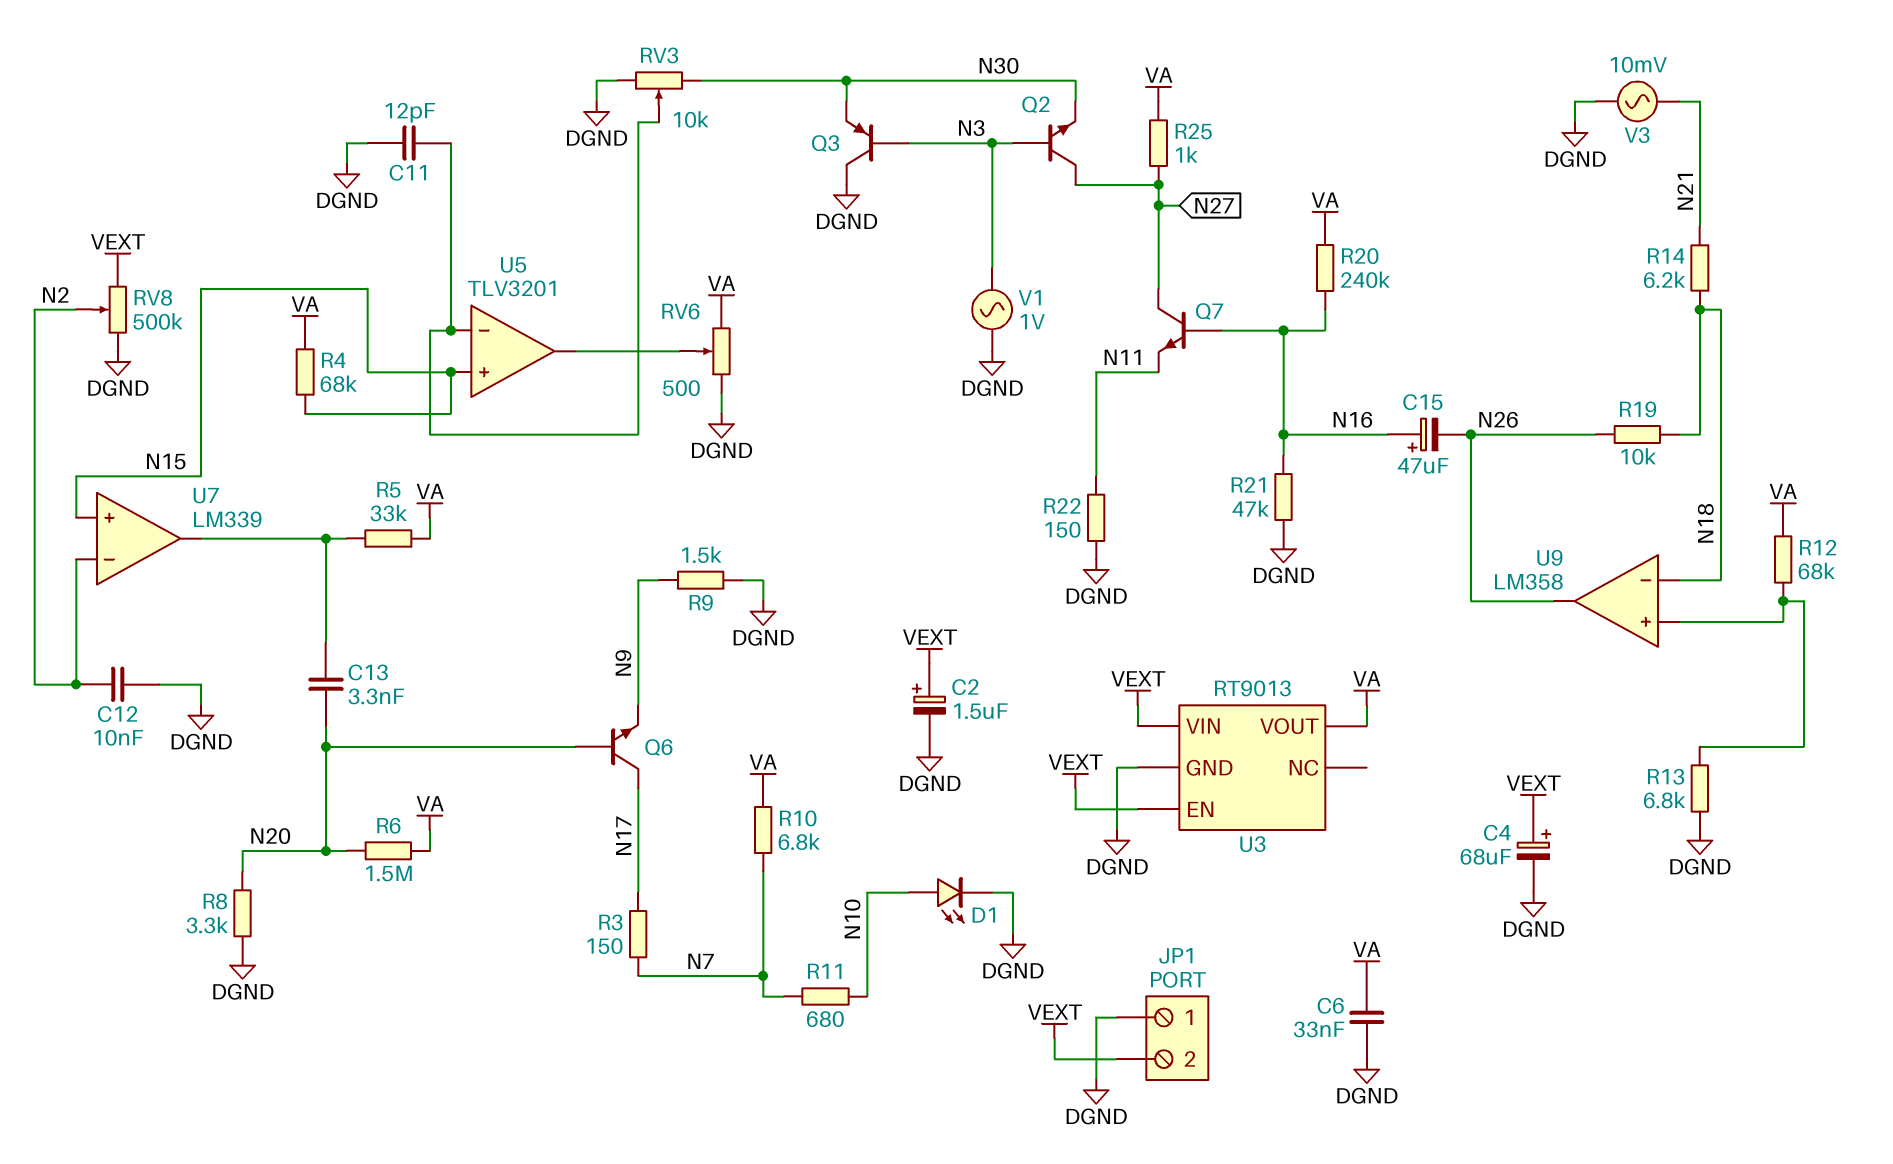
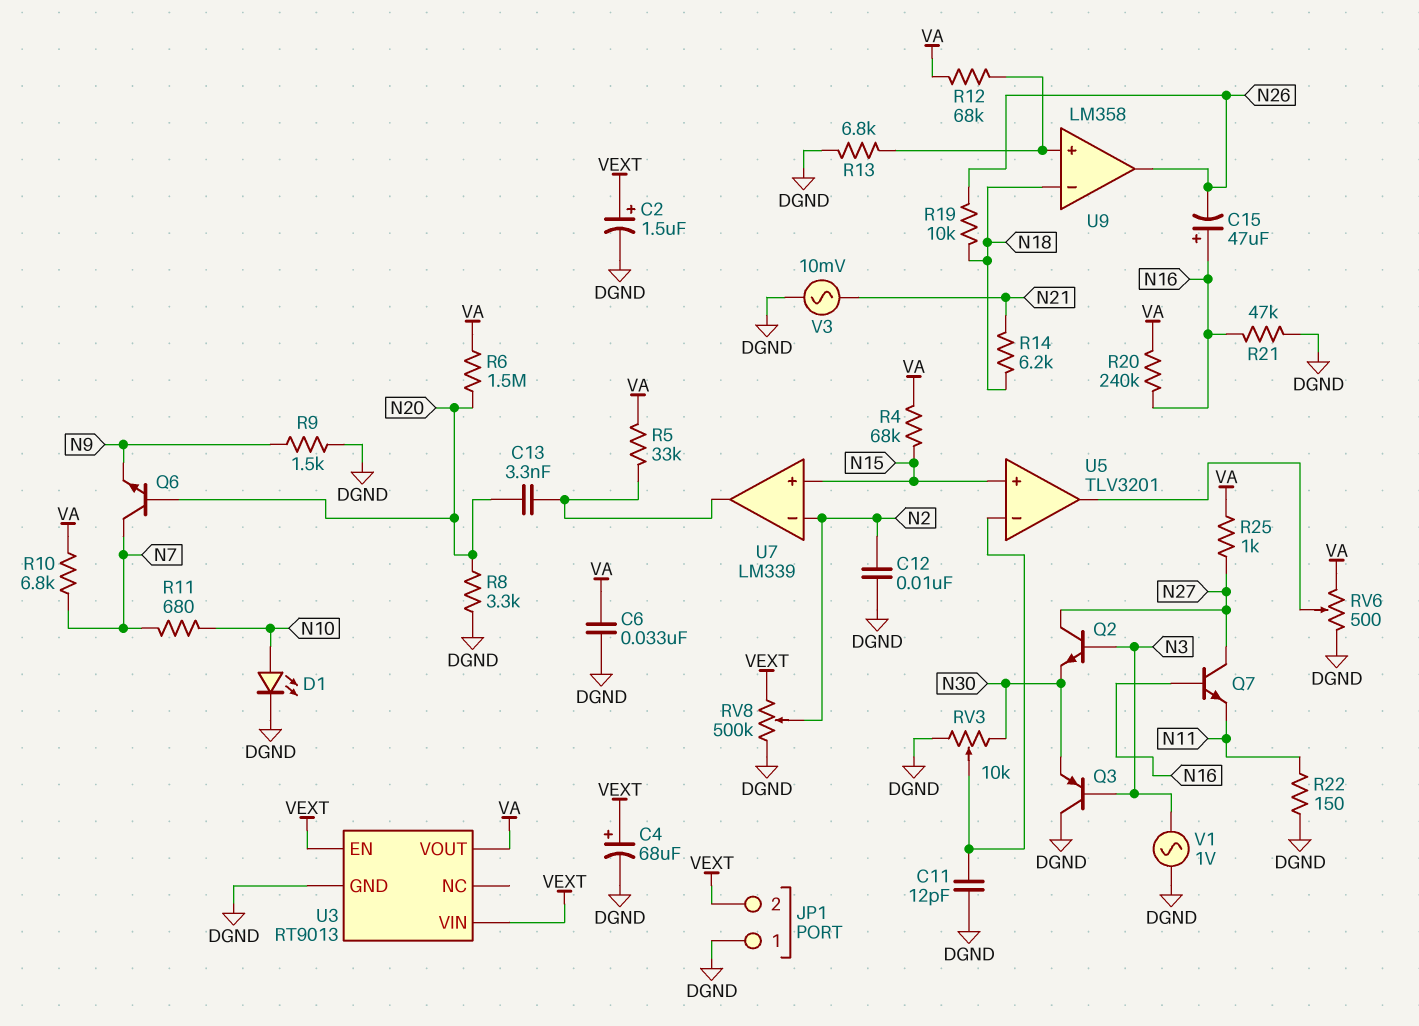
Q6: NPN (B N20, C N17, E N9) -> NPN (B N20, C N7, E N9)
R3: 150 (N7, N17) -> none

